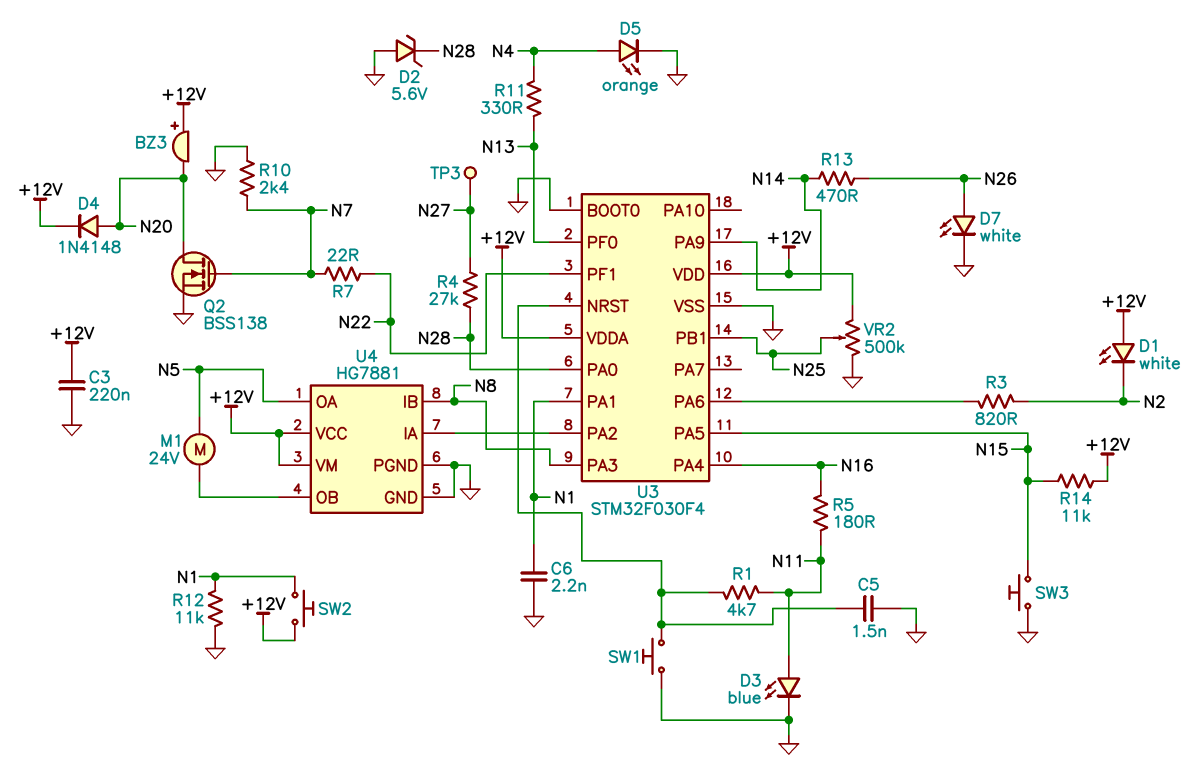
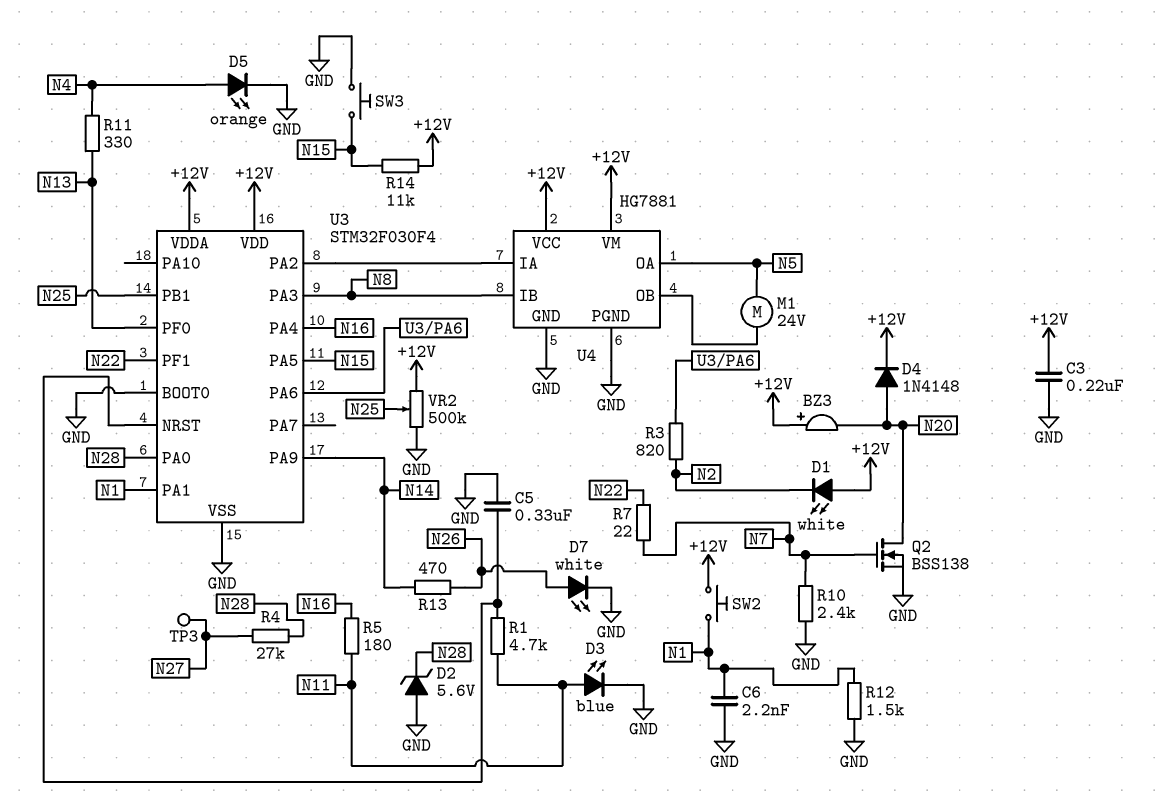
C5: 1.5nF (GND, U3/NRST) -> 330nF (GND, U3/NRST)
R12: 11k (GND, N1) -> 1.5k (GND, N1)
SW1: button (GND, U3/NRST) -> none

